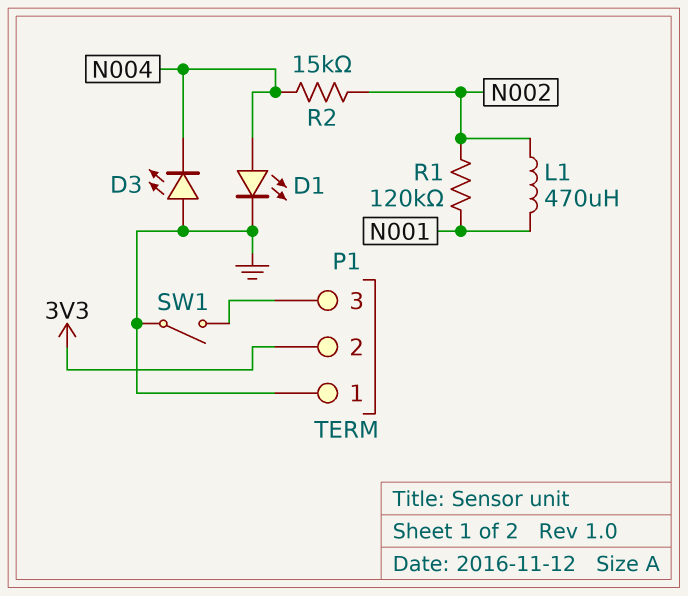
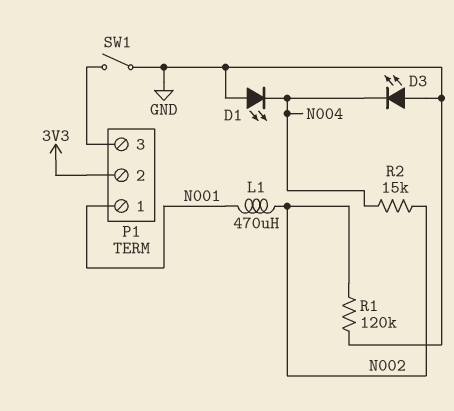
D1: LED (A N004, K GND) -> LED (A GND, K N004)
P1 pin 1: GND -> N001
R1: 120k (N001, N002) -> 120k (GND, N002)

